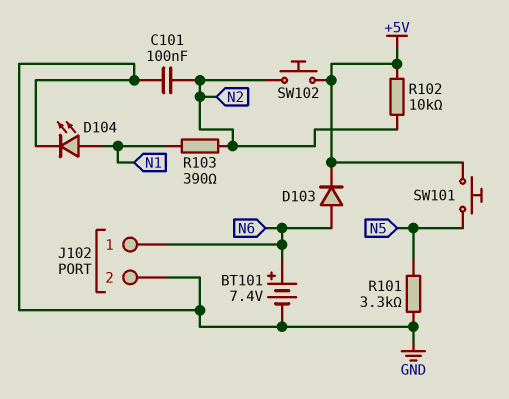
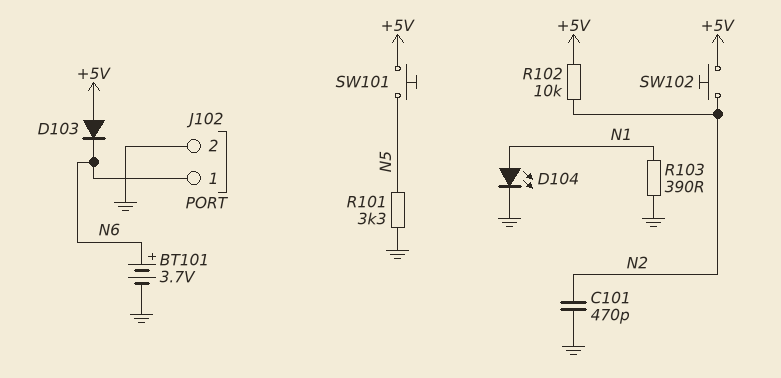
BT101: 7.4V (plus N6, minus GND) -> 3.7V (plus N6, minus GND)
C101: 100nF (GND, N2) -> 470pF (GND, N2)
D103: diode (A N6, K +5V) -> diode (A +5V, K N6)
R103: 390 (N1, N2) -> 390 (GND, N1)

